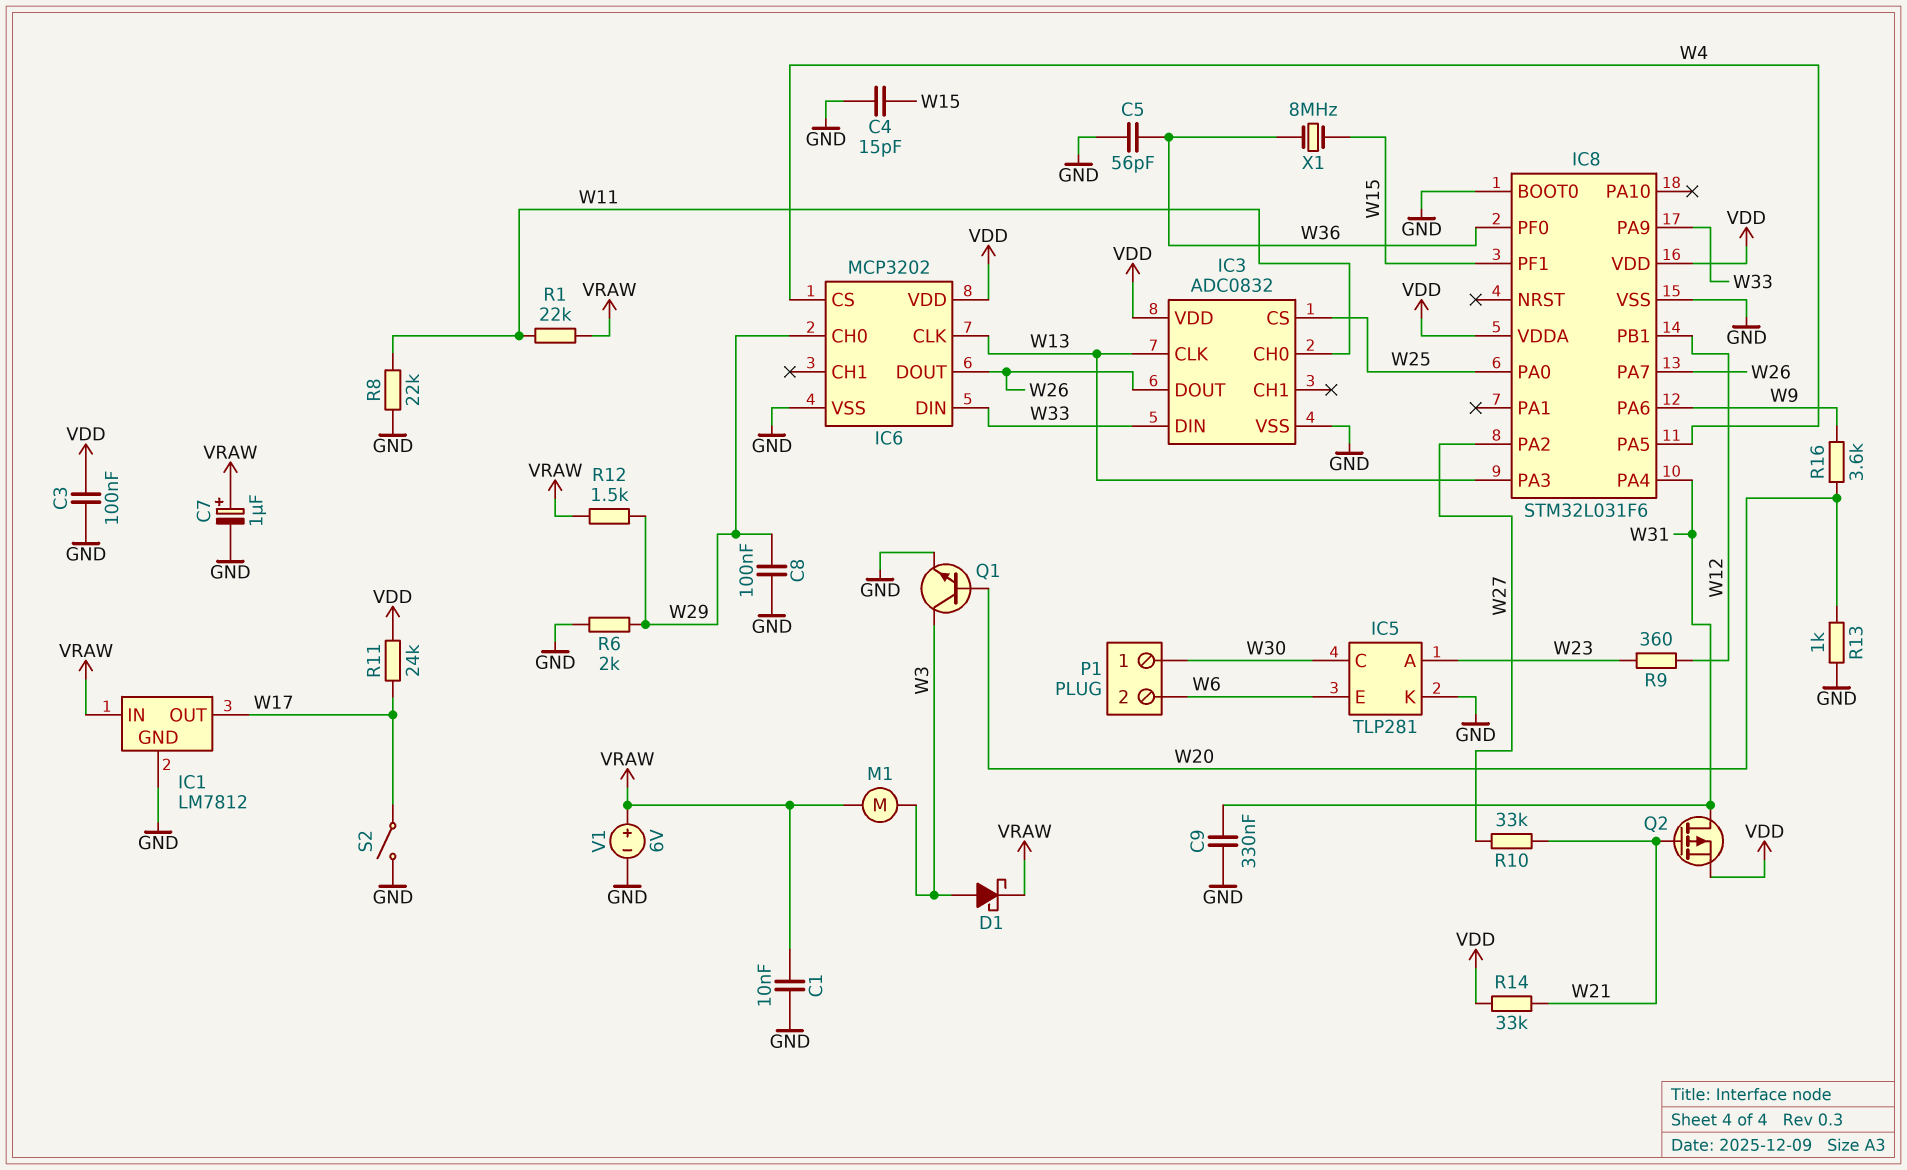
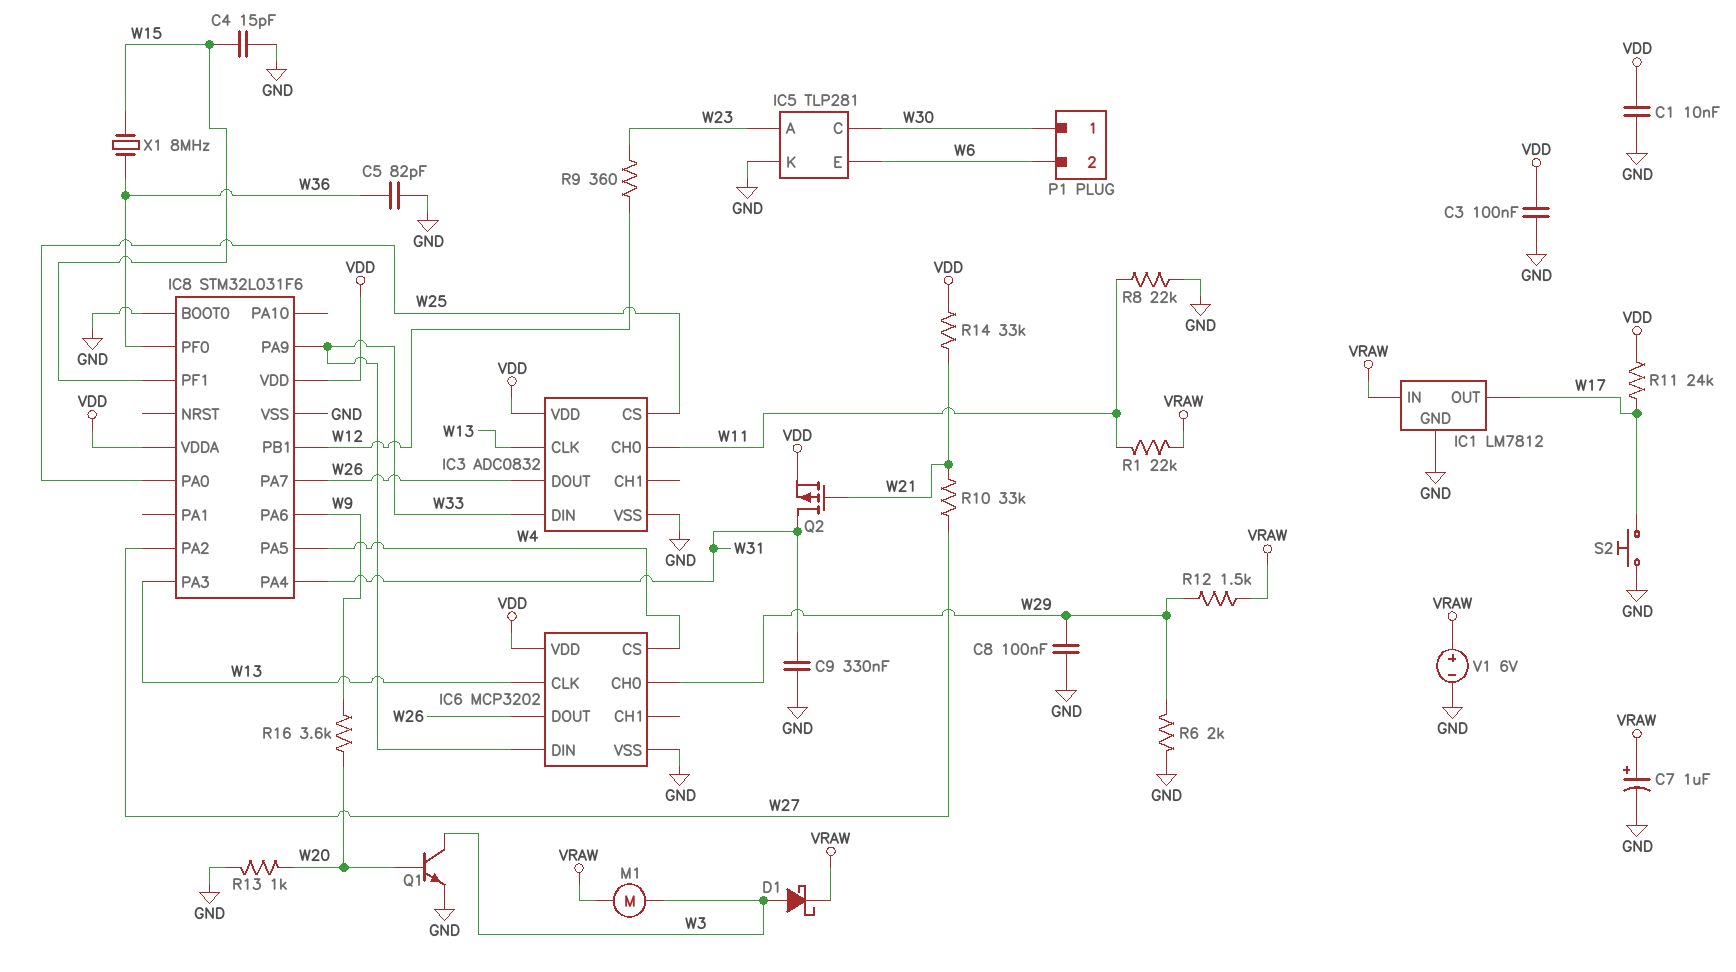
C1: 10nF (GND, VRAW) -> 10nF (GND, VDD)
C5: 56pF (GND, W36) -> 82pF (GND, W36)
S2: switch (GND, W17) -> button (GND, W17)

